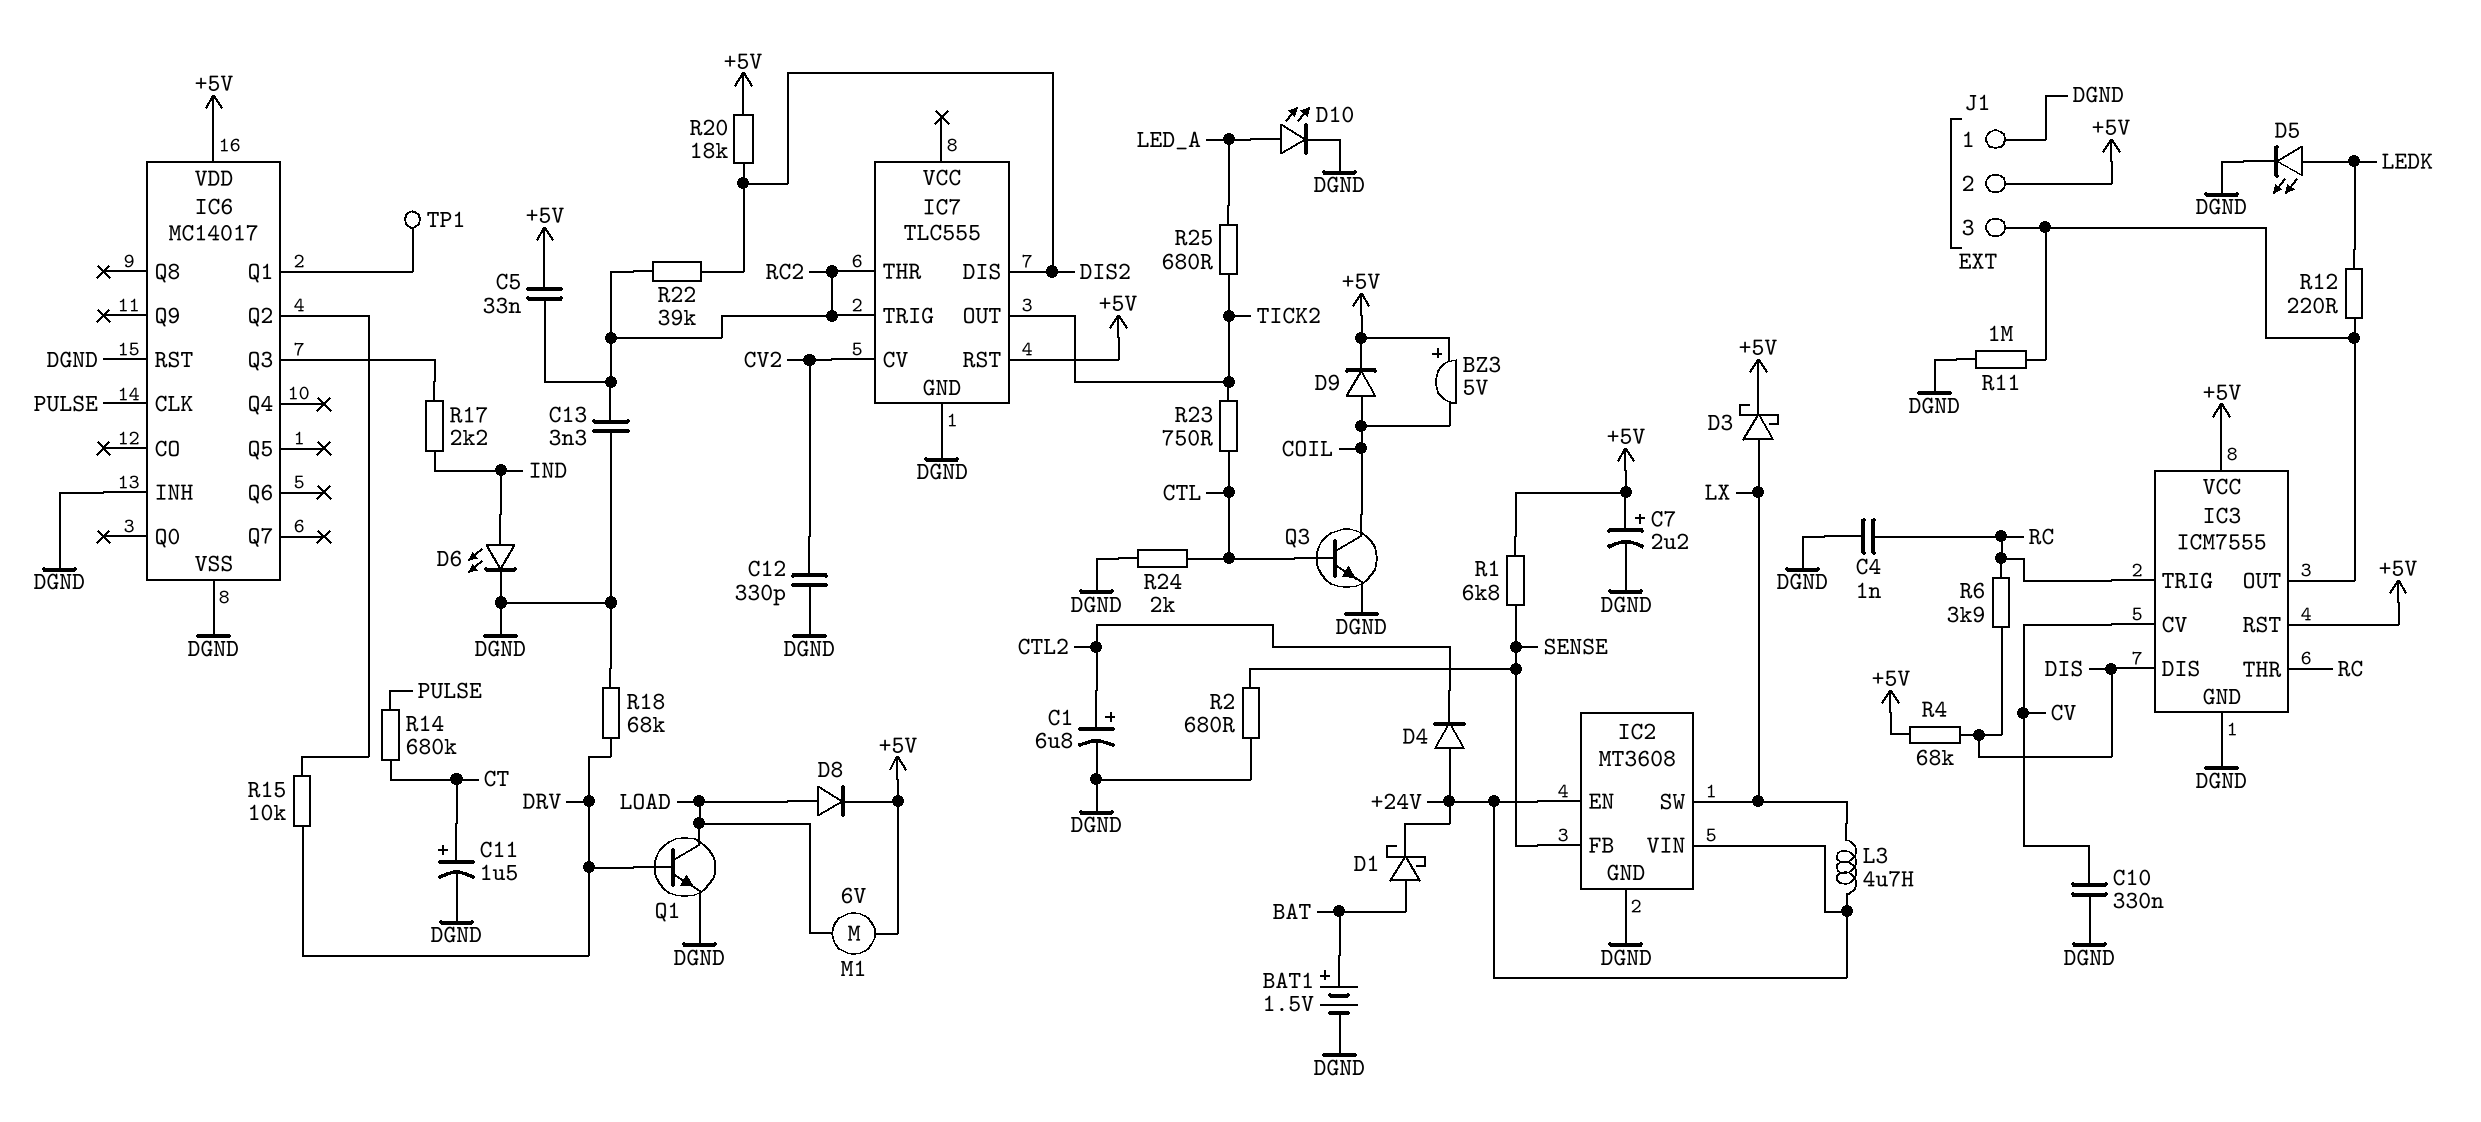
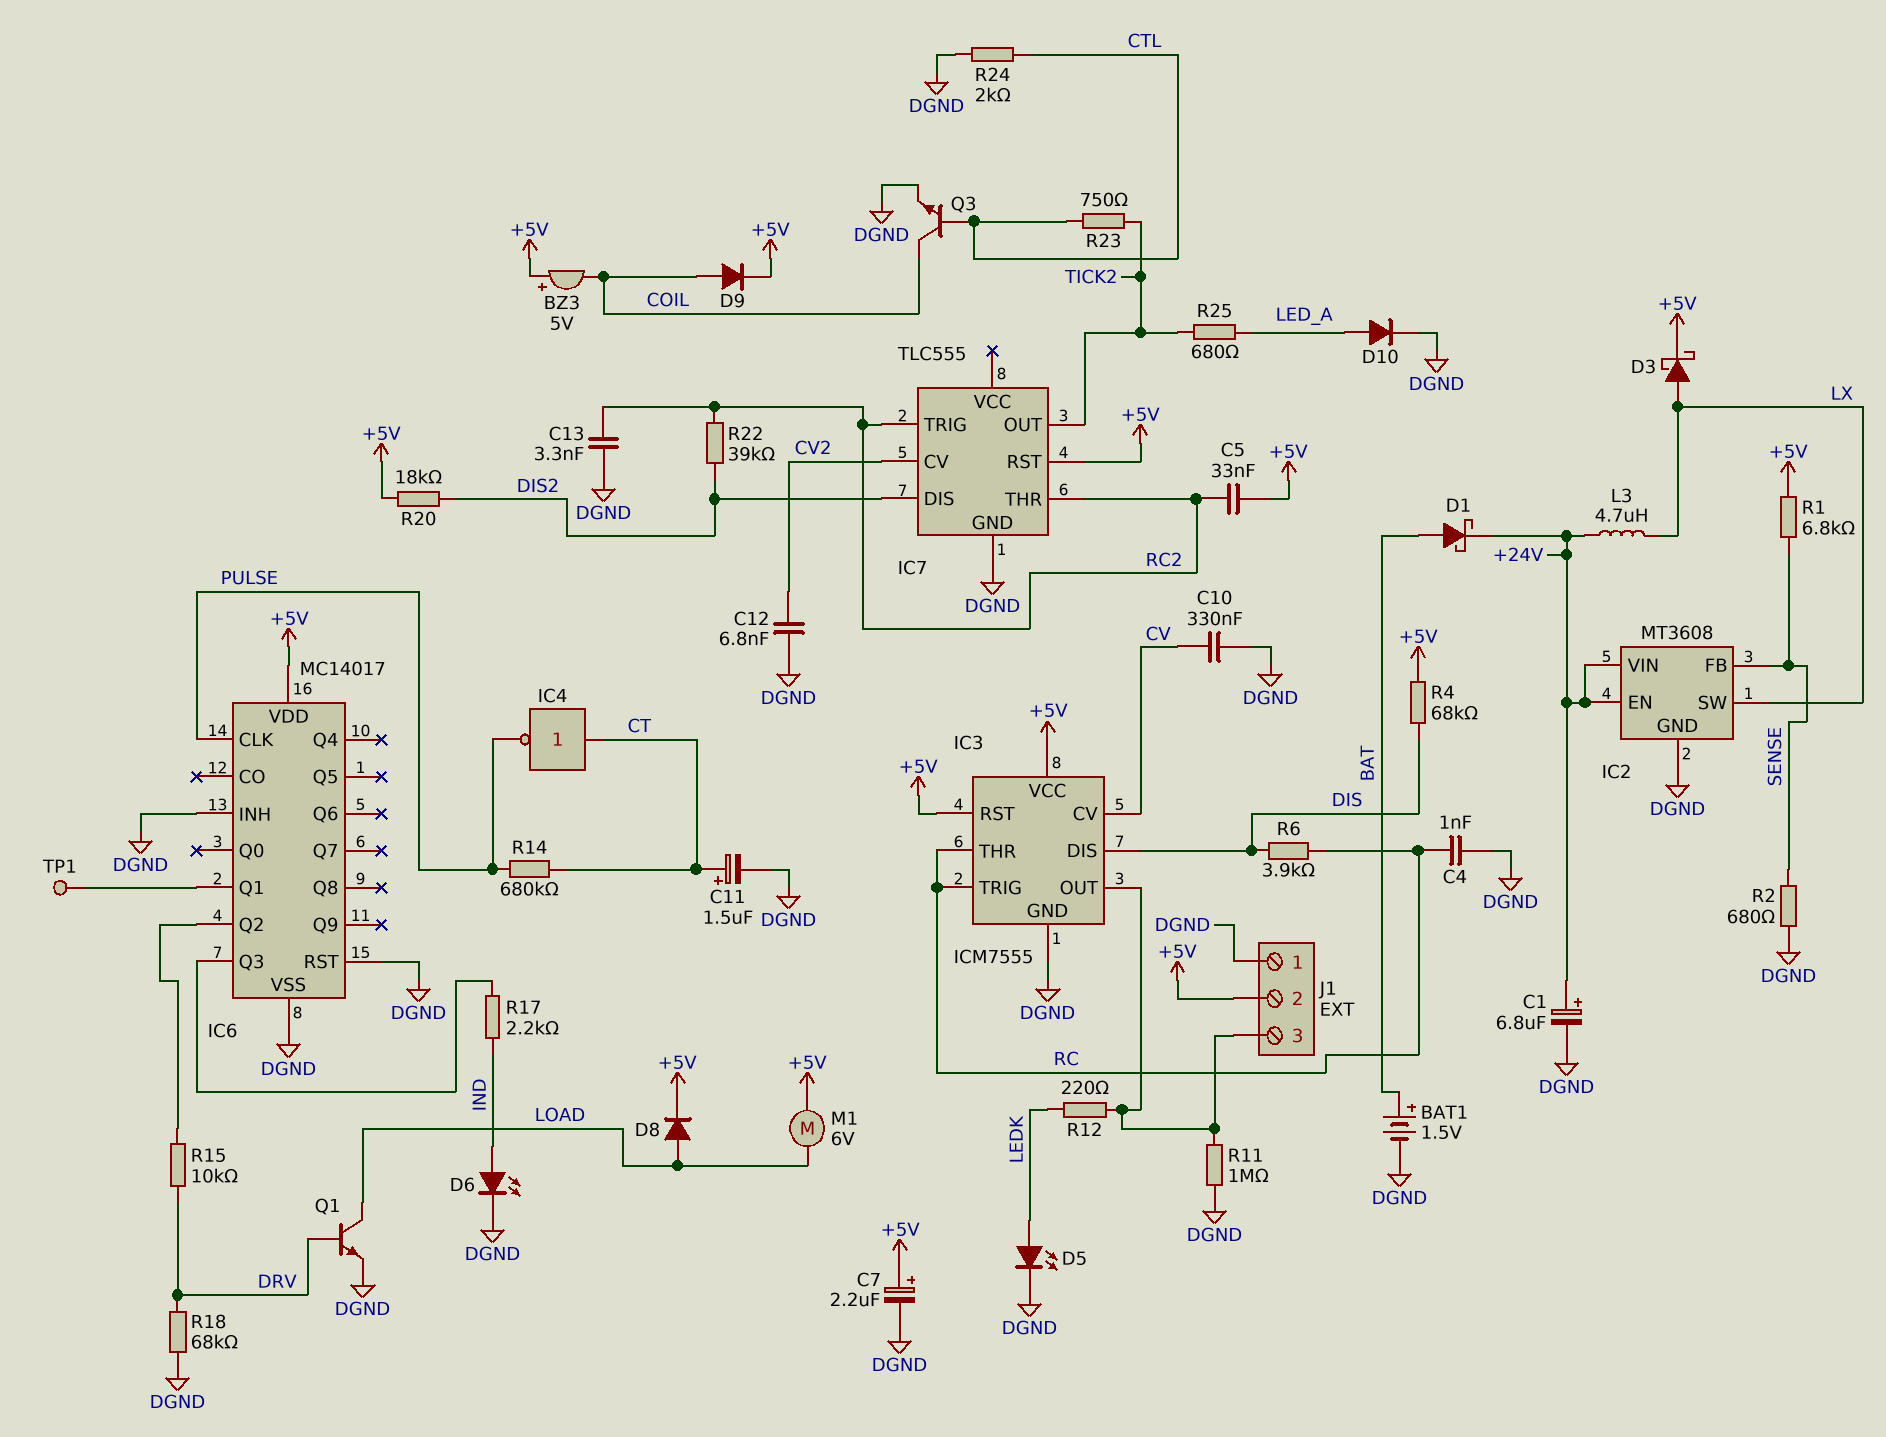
C1: 6.8uF (plus CTL2, minus DGND) -> 6.8uF (plus +24V, minus DGND)
C12: 330pF (CV2, DGND) -> 6.8nF (CV2, DGND)
D4: diode (A +24V, K CTL2) -> none
D10: LED (A LED_A, K DGND) -> diode (A LED_A, K DGND)
IC4: none -> NOT (in CT, out PULSE)

